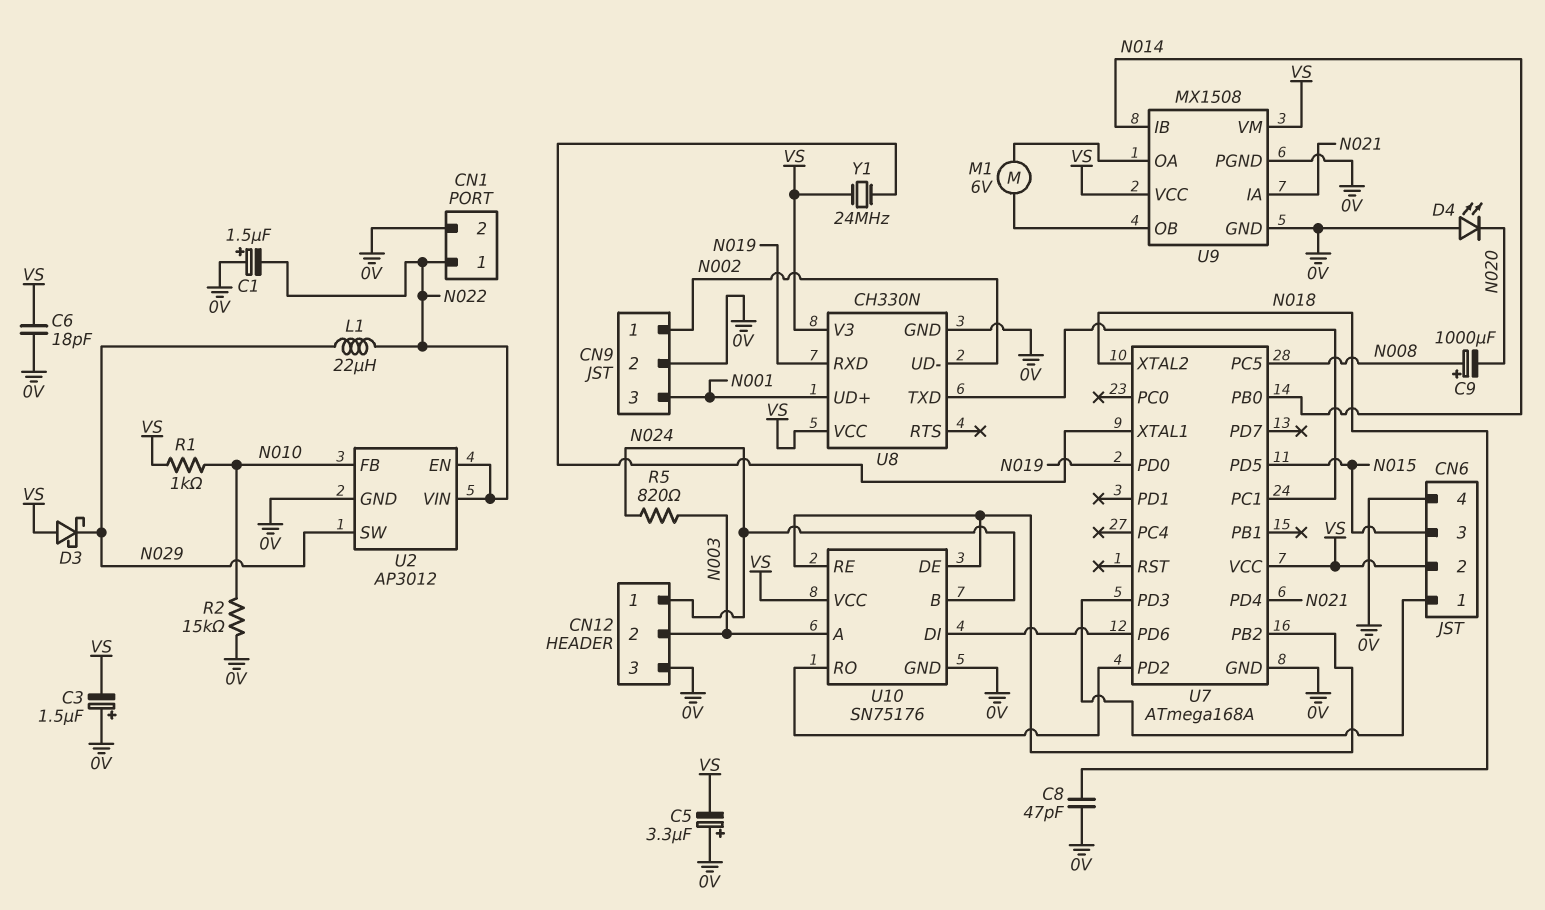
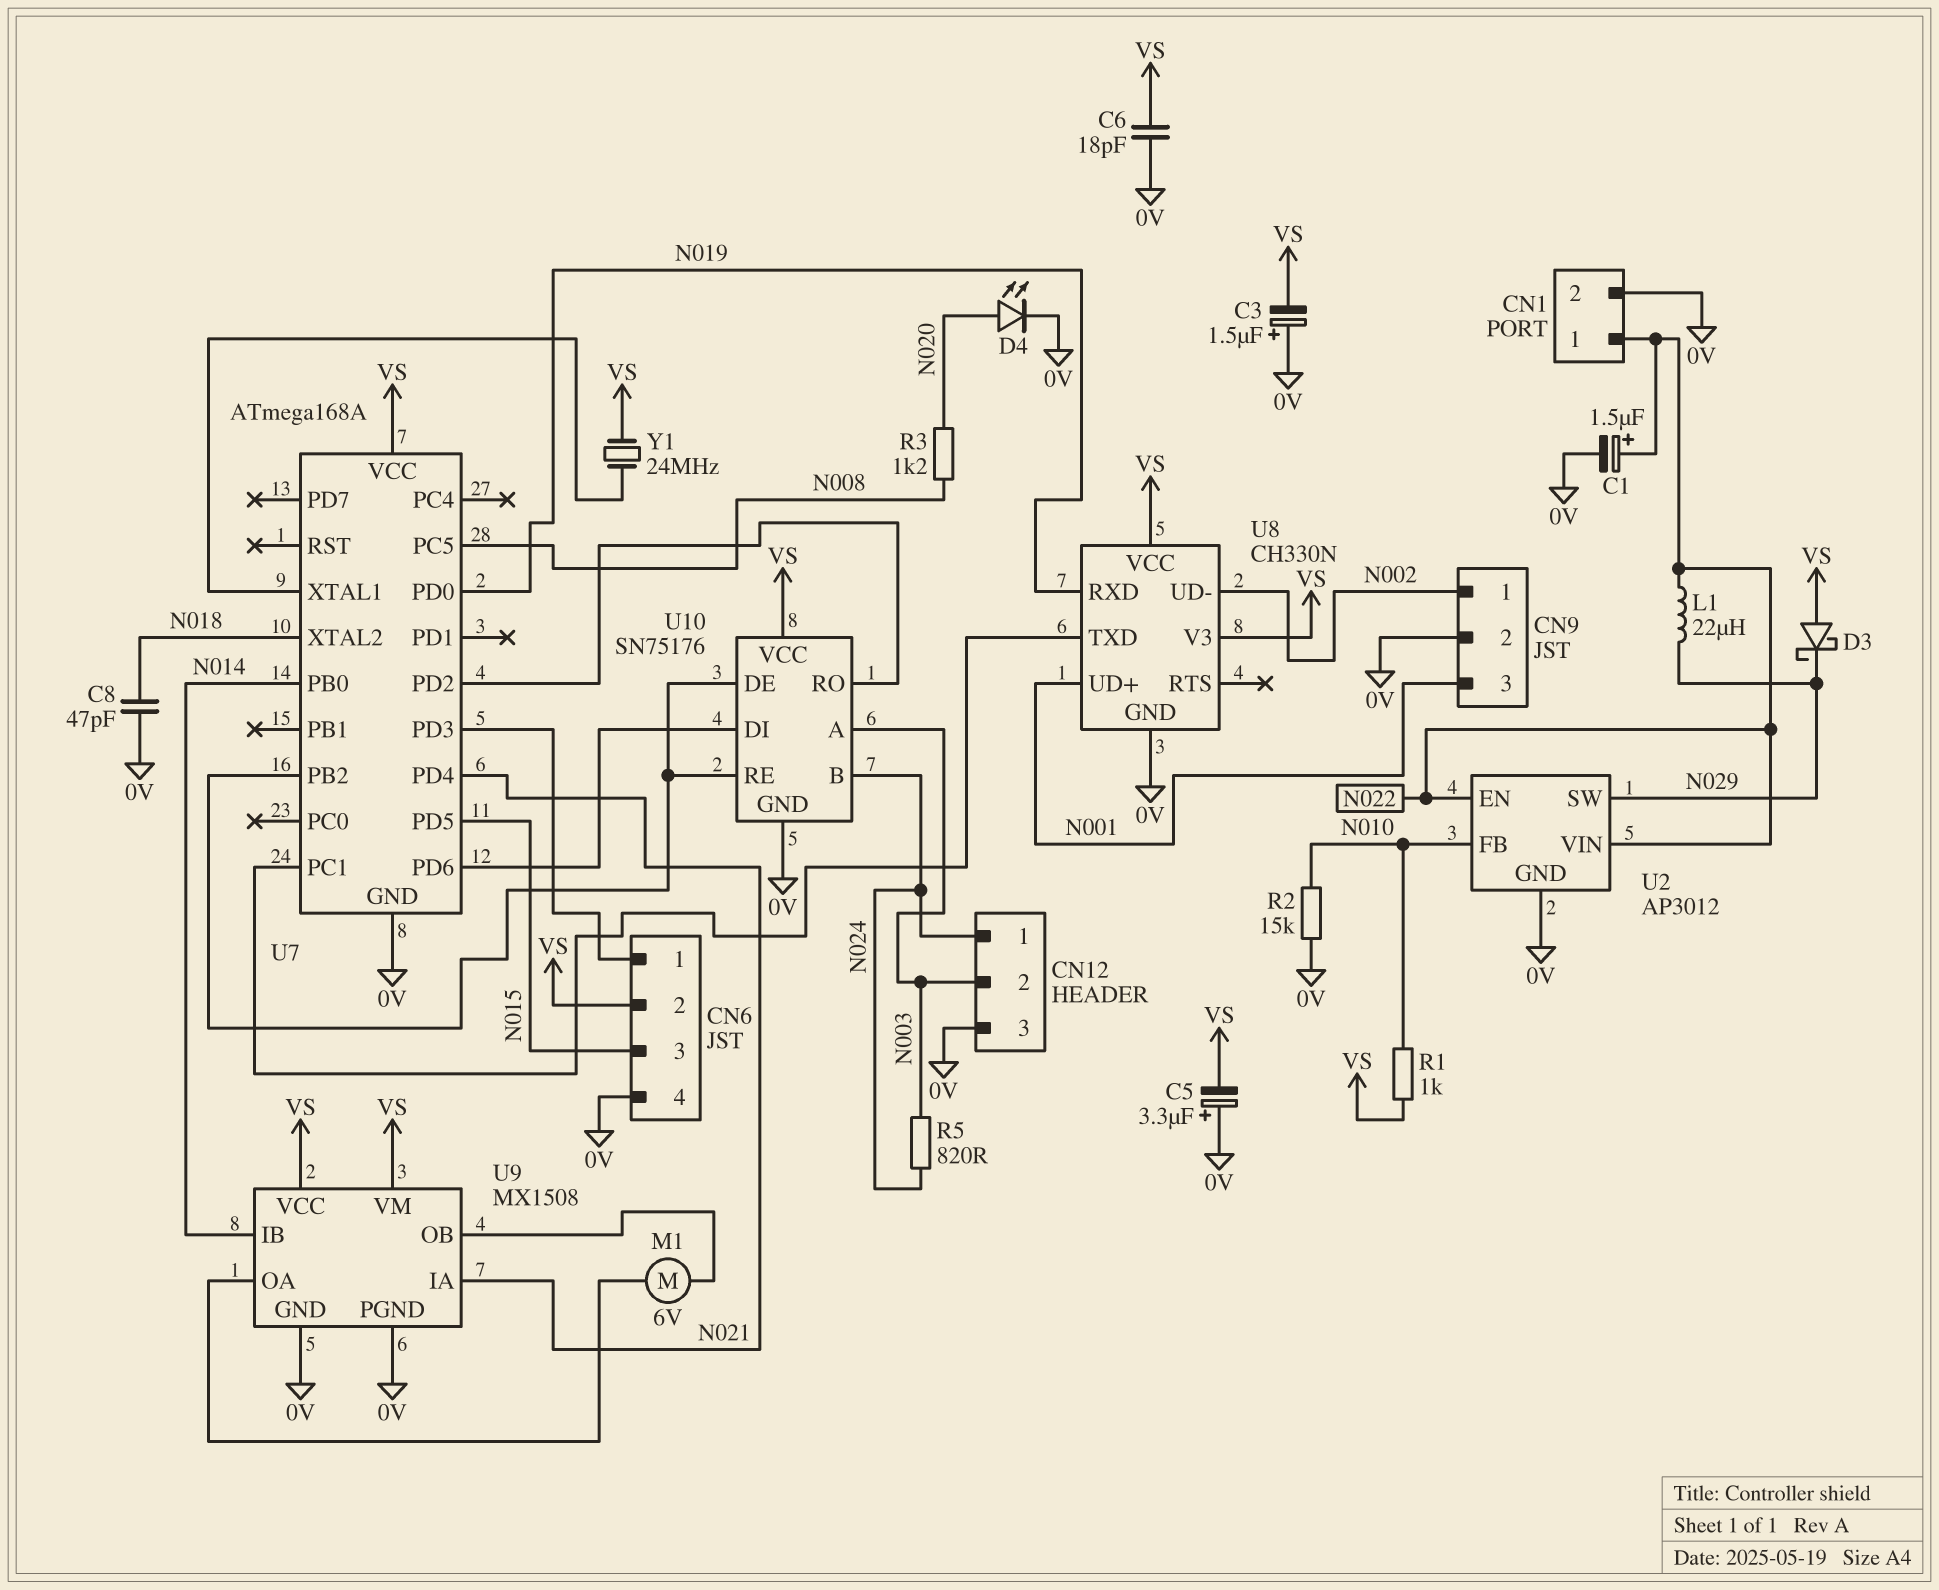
C1: 1.5uF (plus 0V, minus N022) -> 1.5uF (plus N022, minus 0V)
C9: 1000uF (plus N008, minus N020) -> none
D4: LED (A 0V, K N020) -> LED (A N020, K 0V)
R3: none -> 1.2k (N008, N020)

